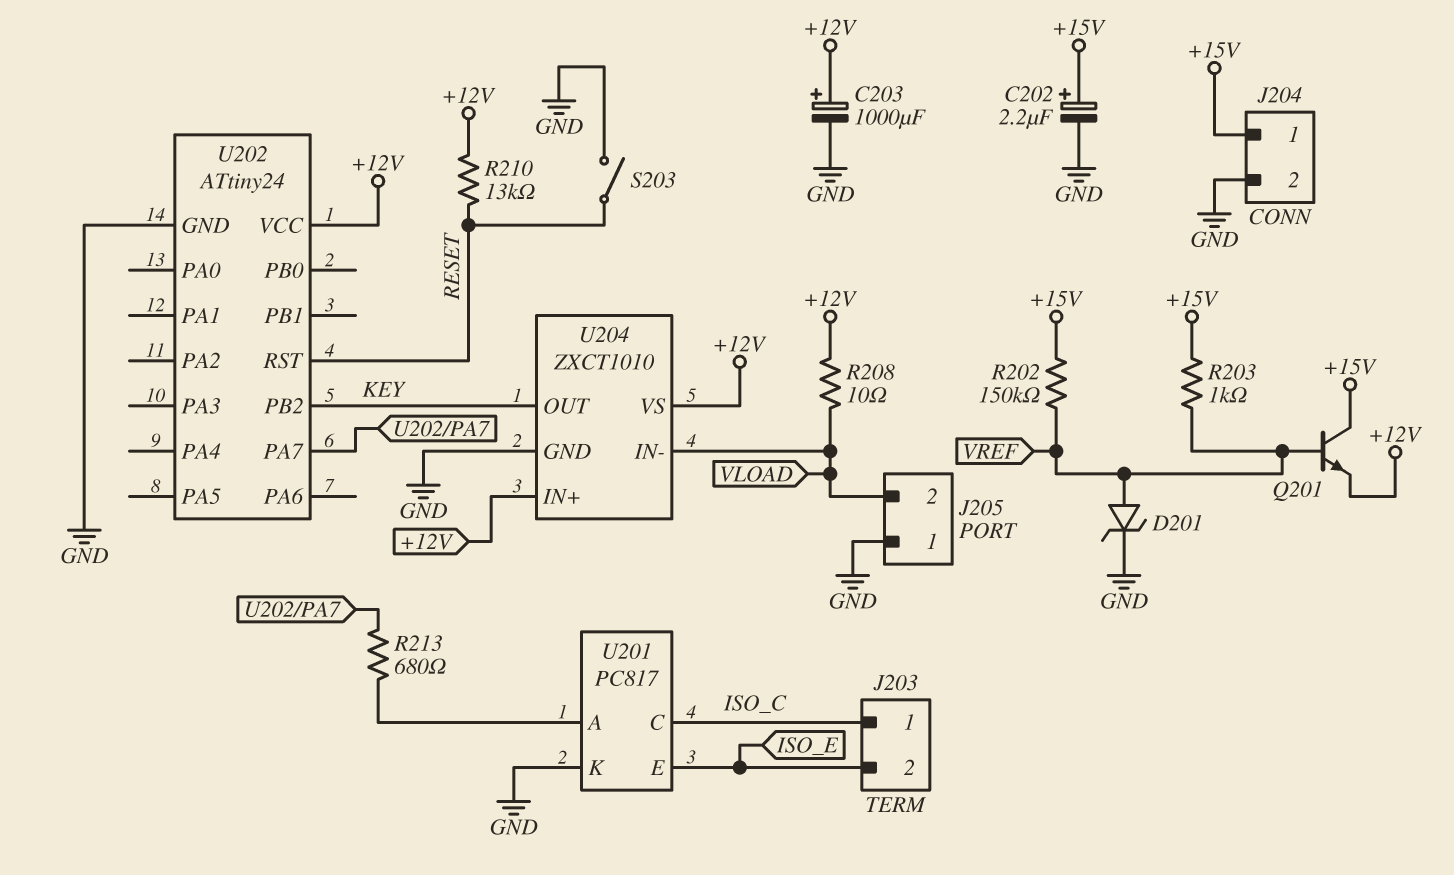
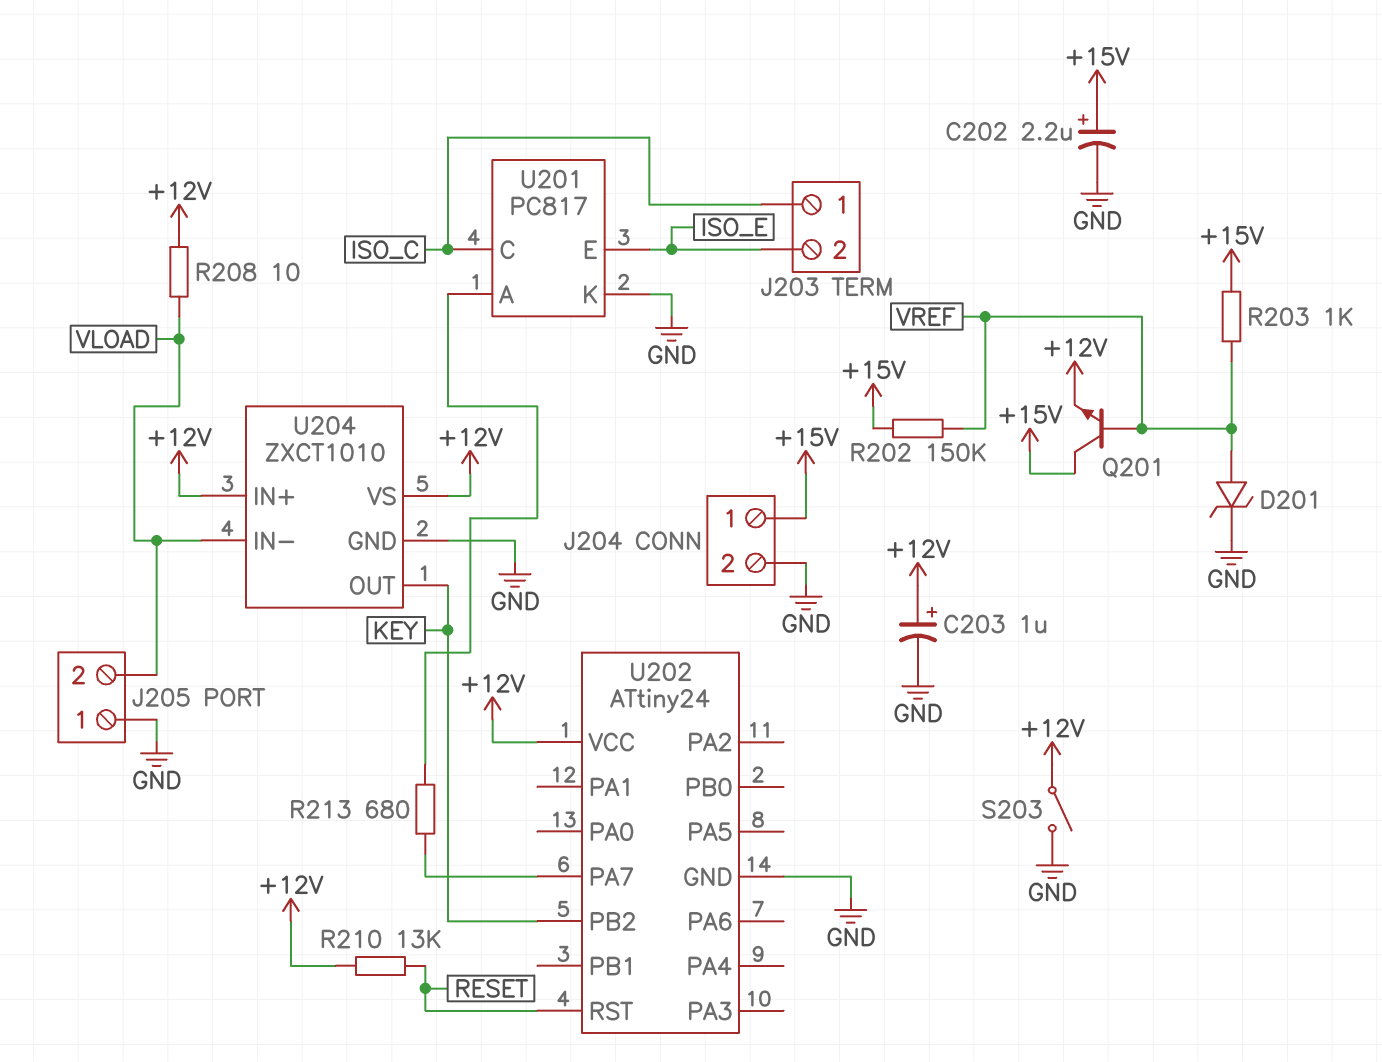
C203: 1000uF (plus +12V, minus GND) -> 1uF (plus +12V, minus GND)
S203: switch (GND, RESET) -> switch (+12V, GND)

